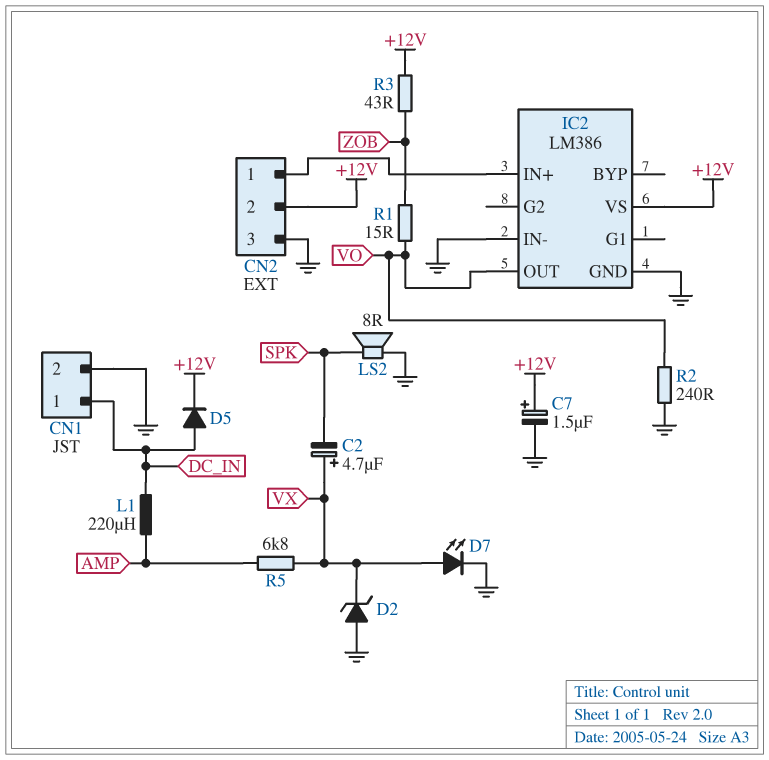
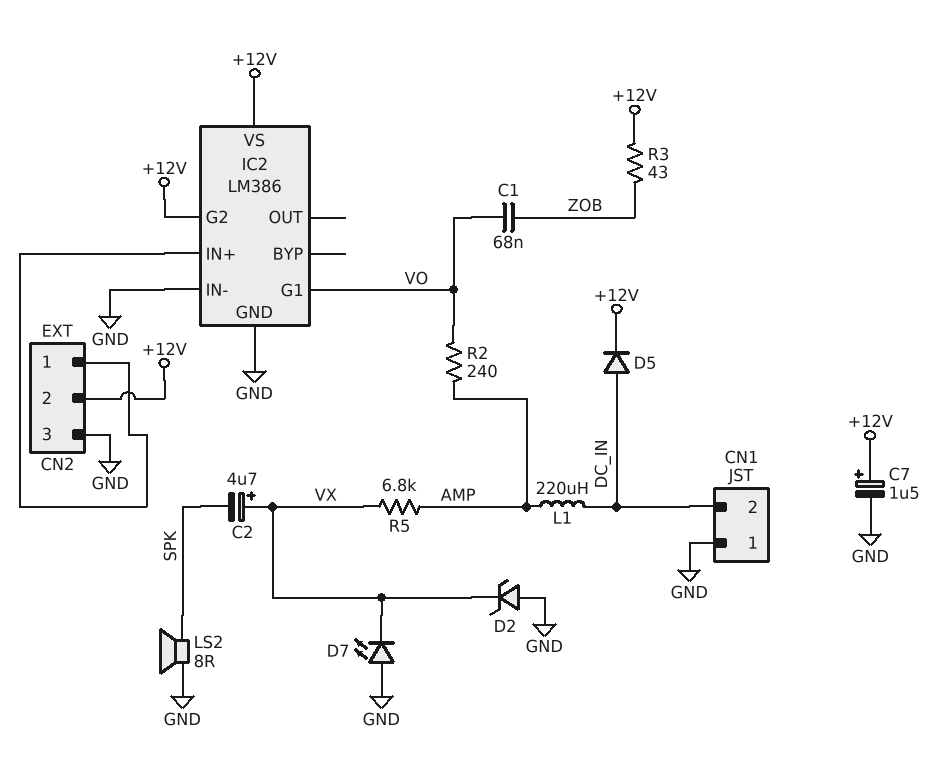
C1: none -> 68nF (VO, ZOB)
CN1 pin 1: DC_IN -> GND
CN1 pin 2: GND -> DC_IN
D7: LED (A VX, K GND) -> LED (A GND, K VX)
IC2 pin G1: none -> VO
IC2 pin G2: none -> +12V
IC2 pin OUT: VO -> none
R1: 15 (VO, ZOB) -> none
R2: 240 (GND, VO) -> 240 (AMP, VO)

